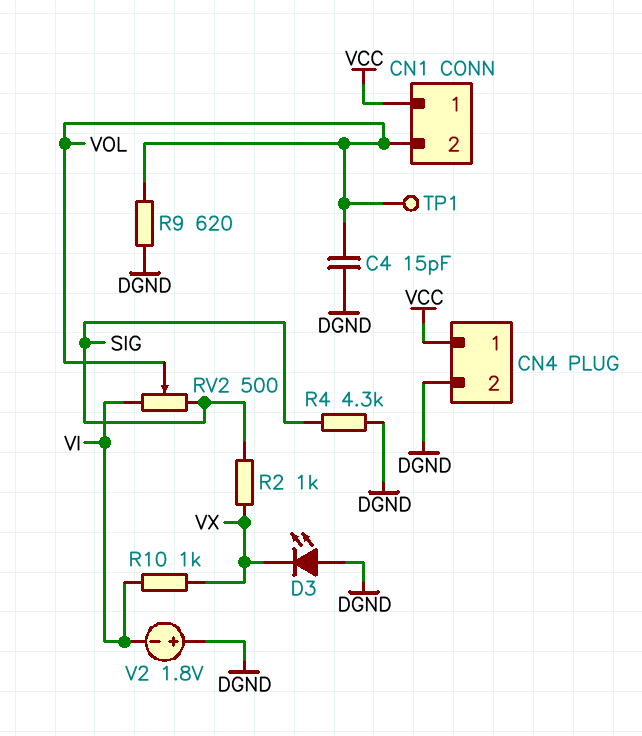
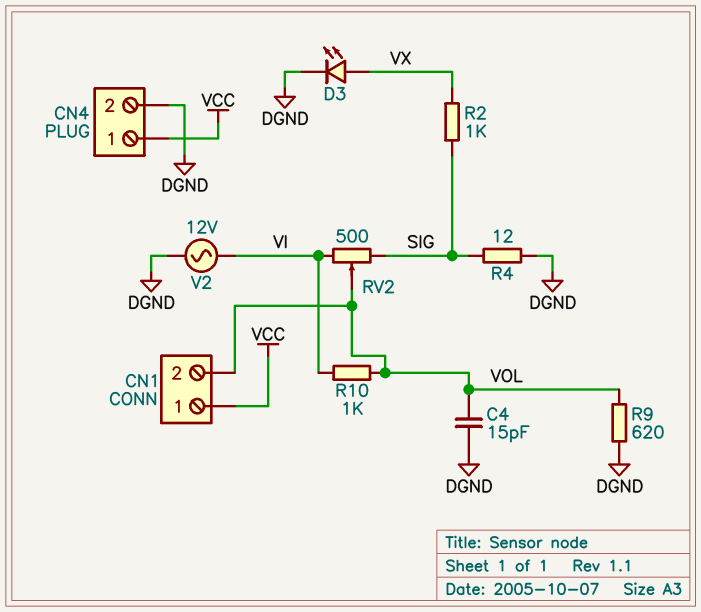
D3: LED (A DGND, K VX) -> LED (A VX, K DGND)
R4: 4.3k (DGND, SIG) -> 12 (DGND, SIG)
R10: 1k (VI, VX) -> 1k (VI, VOL)
TP1: test point (VOL) -> none
V2: 1.8V (plus DGND, minus VI) -> AC 12V (DGND, VI)

